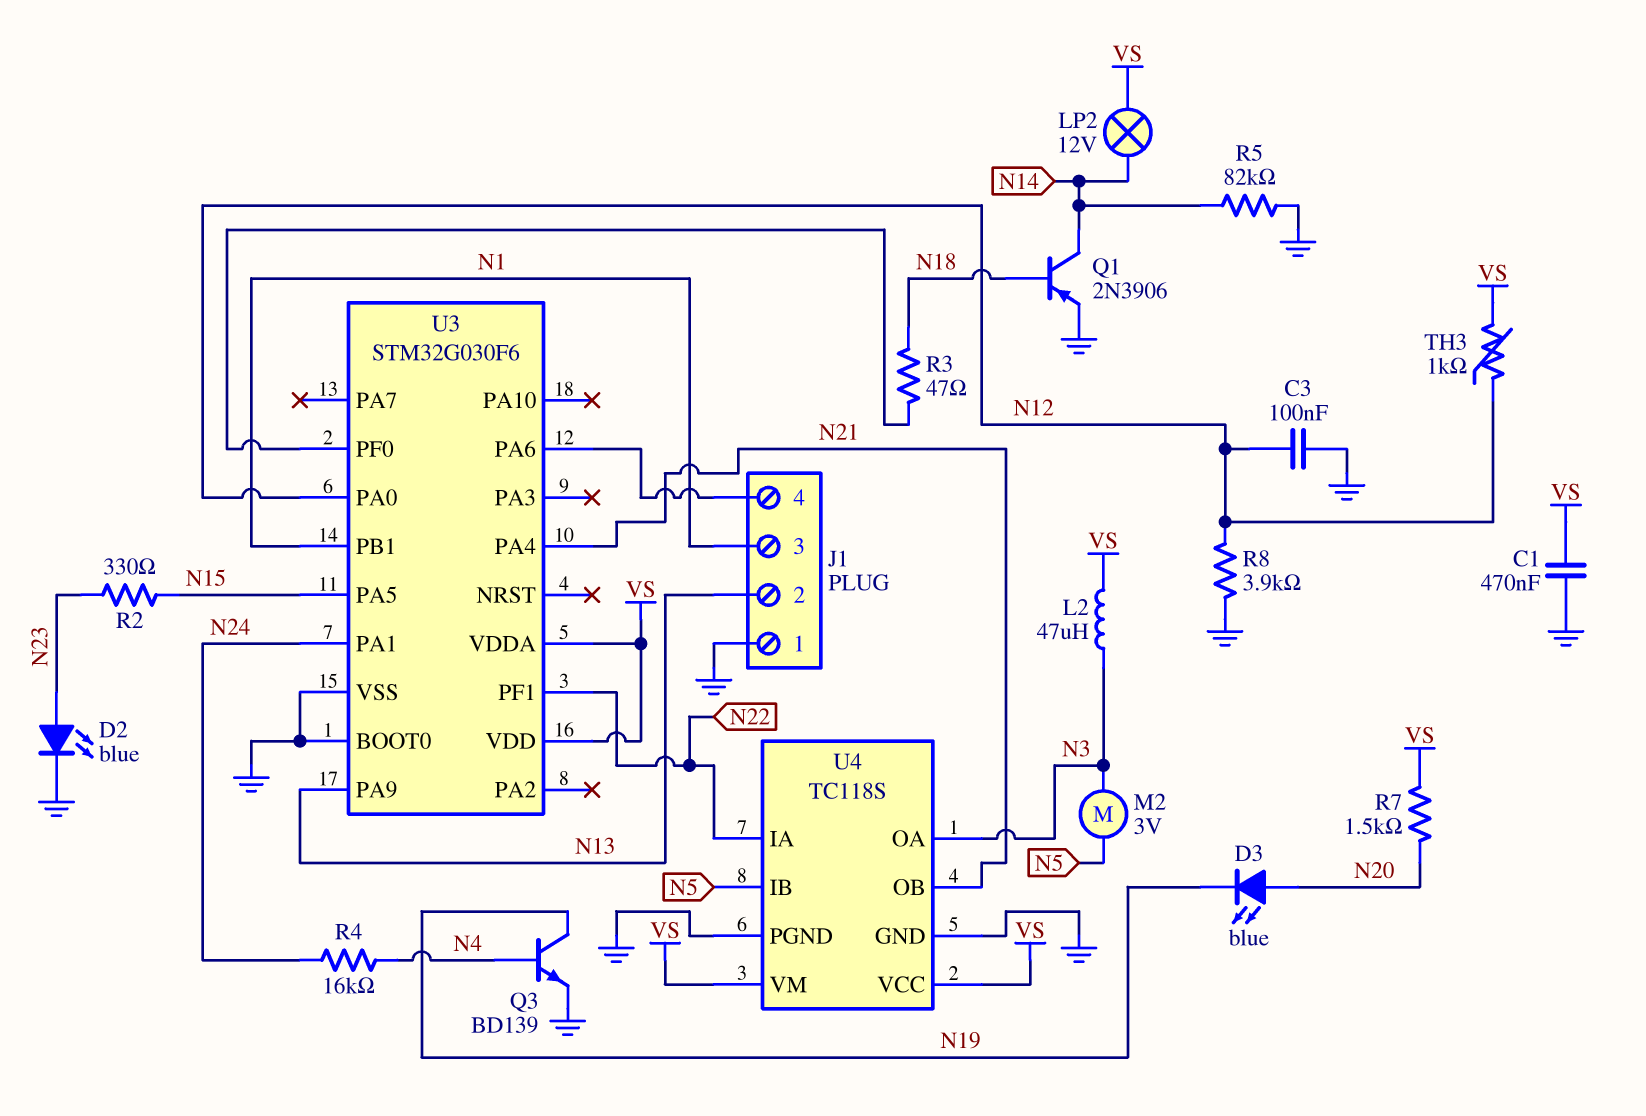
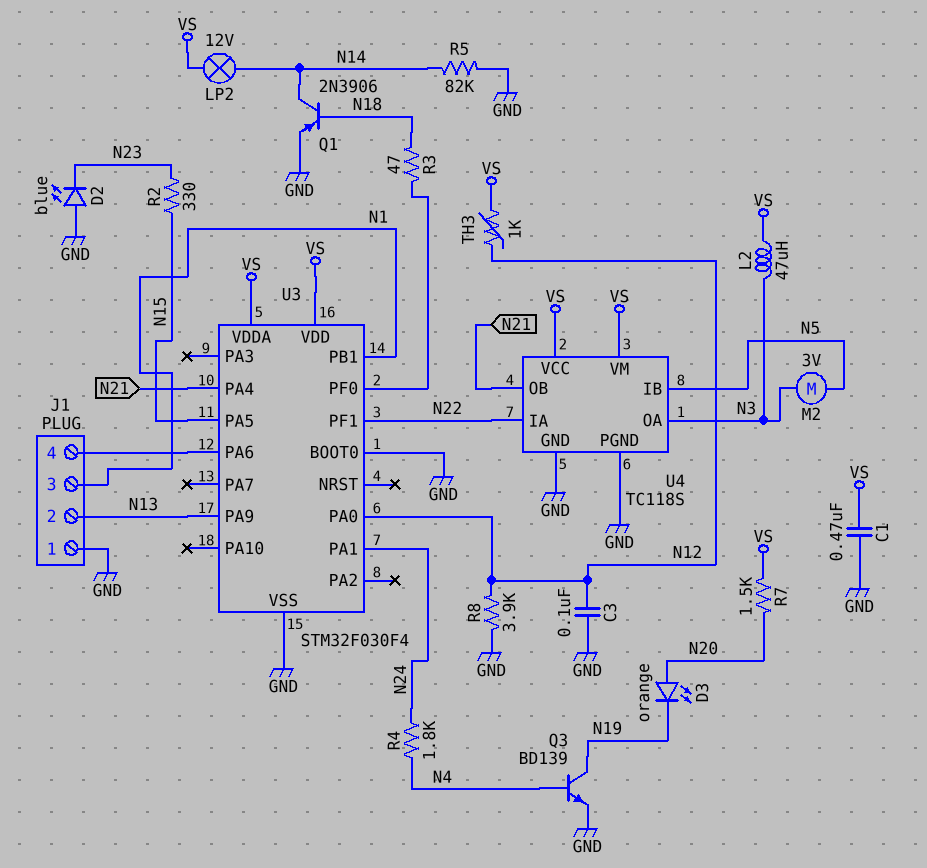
D2: LED blue (A N23, K GND) -> LED blue (A GND, K N23)
D3: LED blue (A N20, K N19) -> LED orange (A N20, K N19)
R4: 16k (N4, N24) -> 1.8k (N4, N24)
U3: STM32G030F6 -> STM32F030F4

